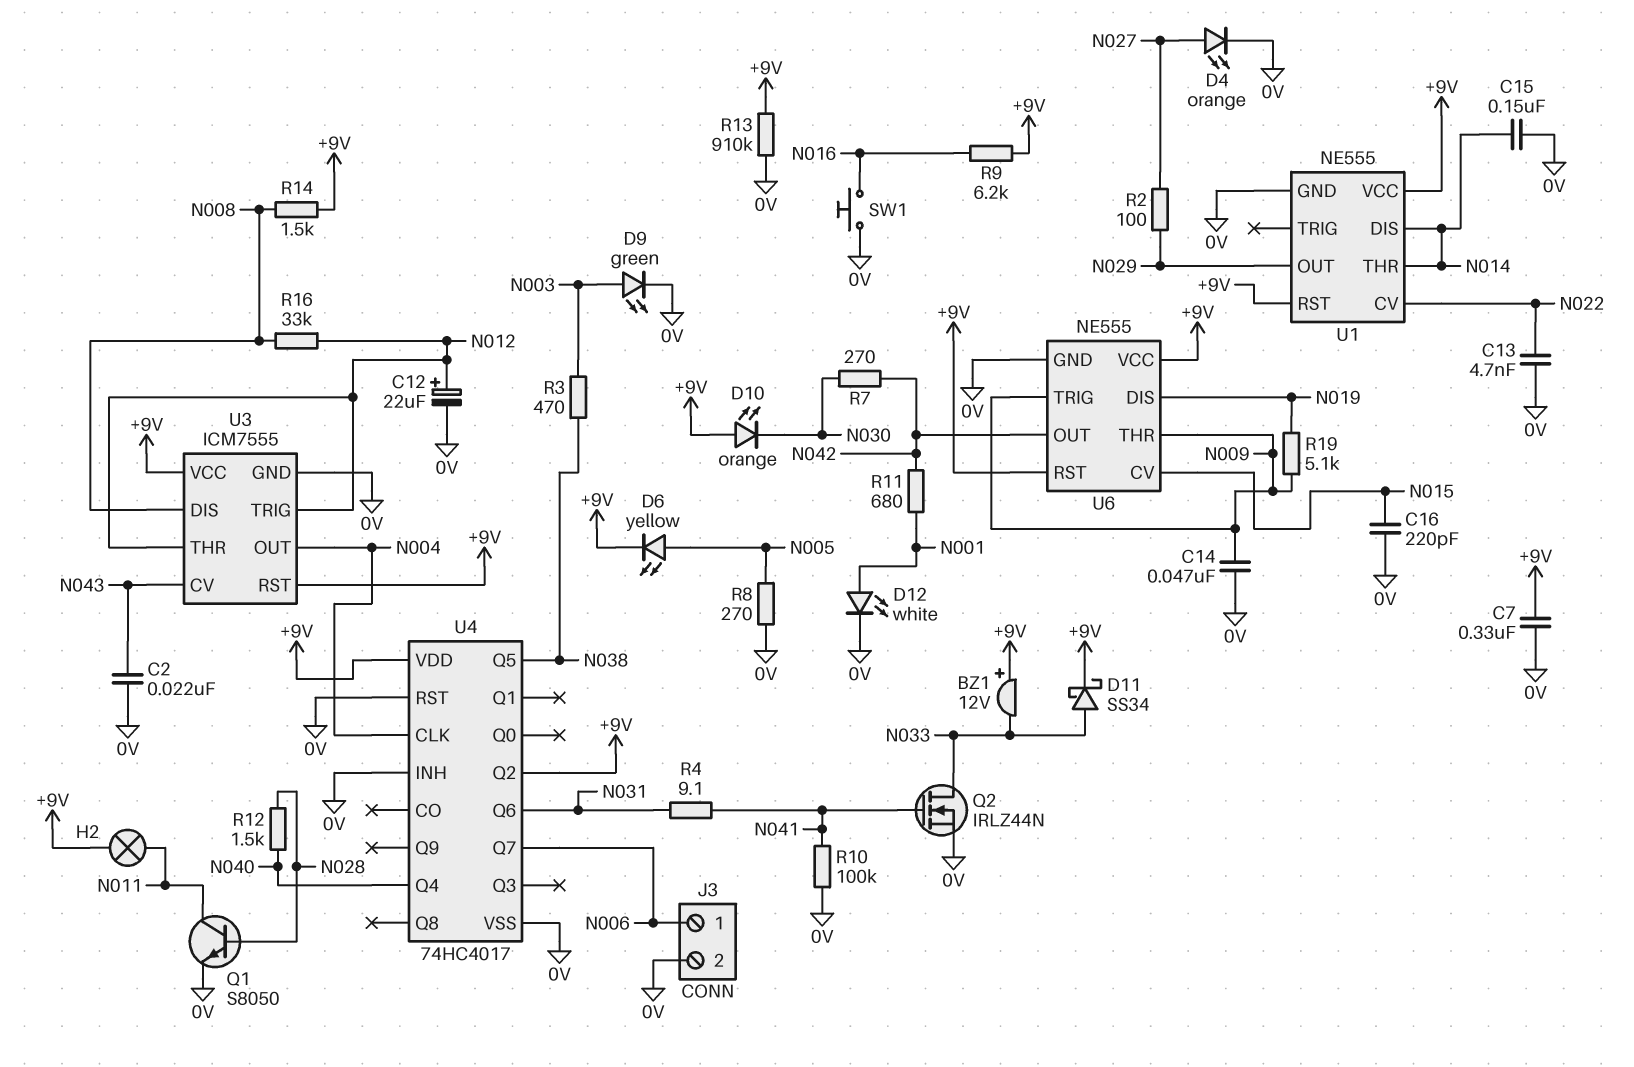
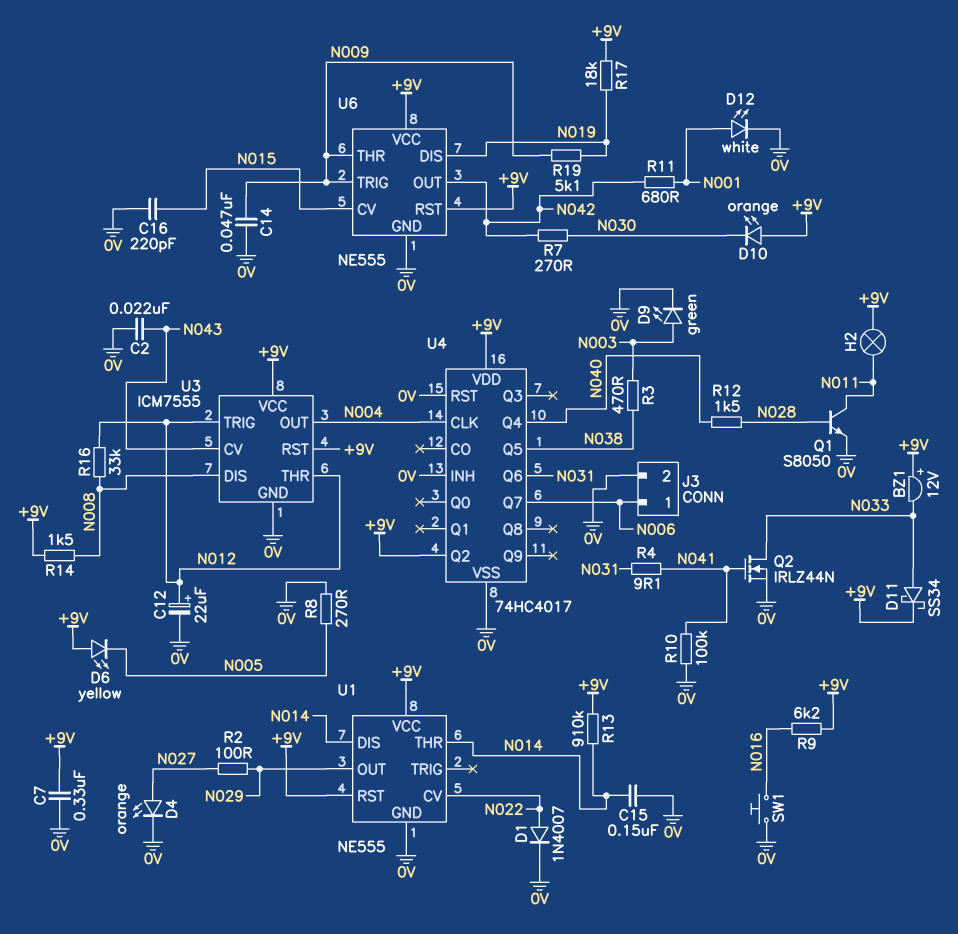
C13: 4.7nF (0V, N022) -> none
D1: none -> diode 1N4007 (A N022, K 0V)
D6: LED yellow (A N005, K +9V) -> LED yellow (A +9V, K N005)
R13: 910k (+9V, 0V) -> 910k (+9V, N014)
R17: none -> 18k (+9V, N019)

